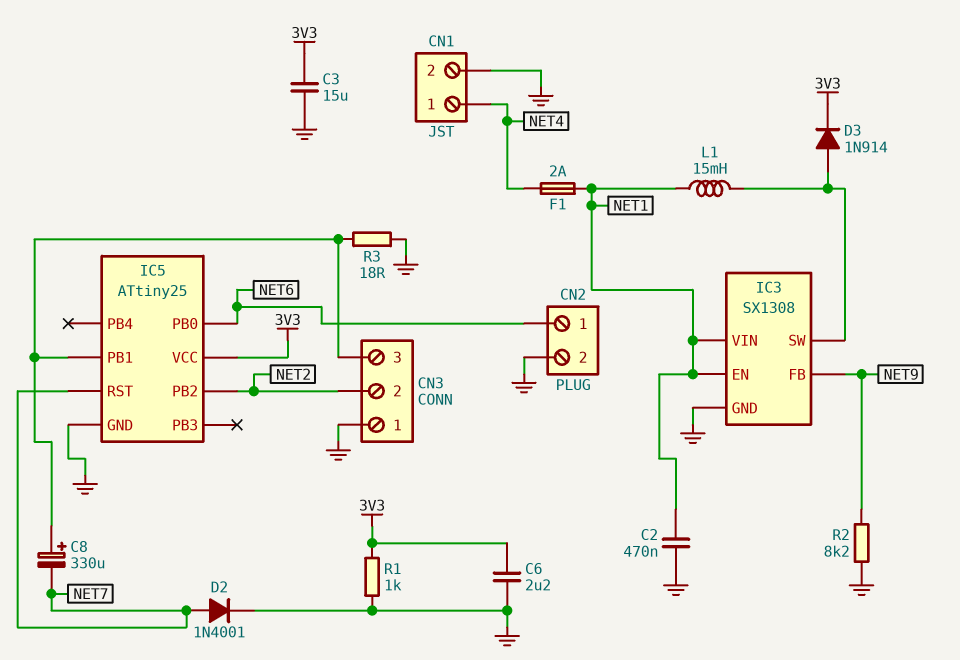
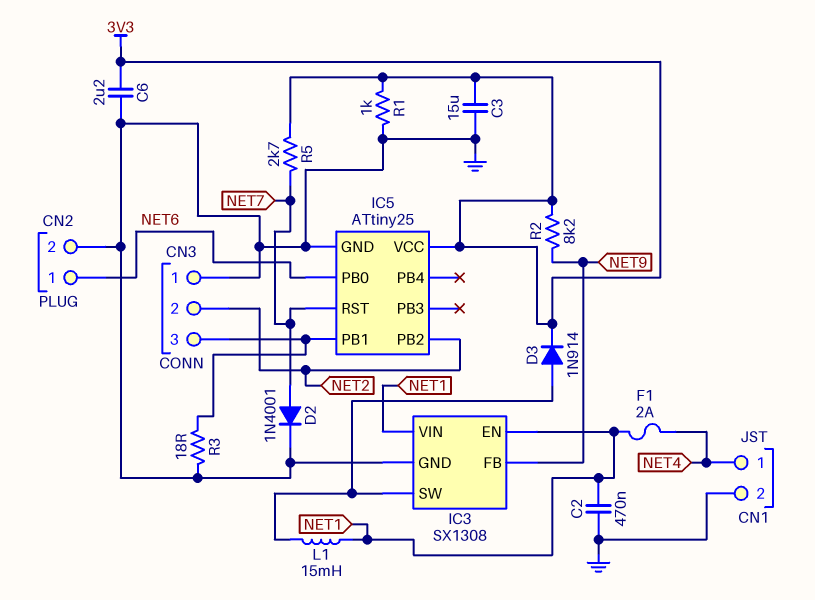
C8: 330uF (plus CN3/3, minus NET7) -> none
R2: 8.2k (GND, NET9) -> 8.2k (3V3, NET9)
R5: none -> 2.7k (3V3, NET7)

